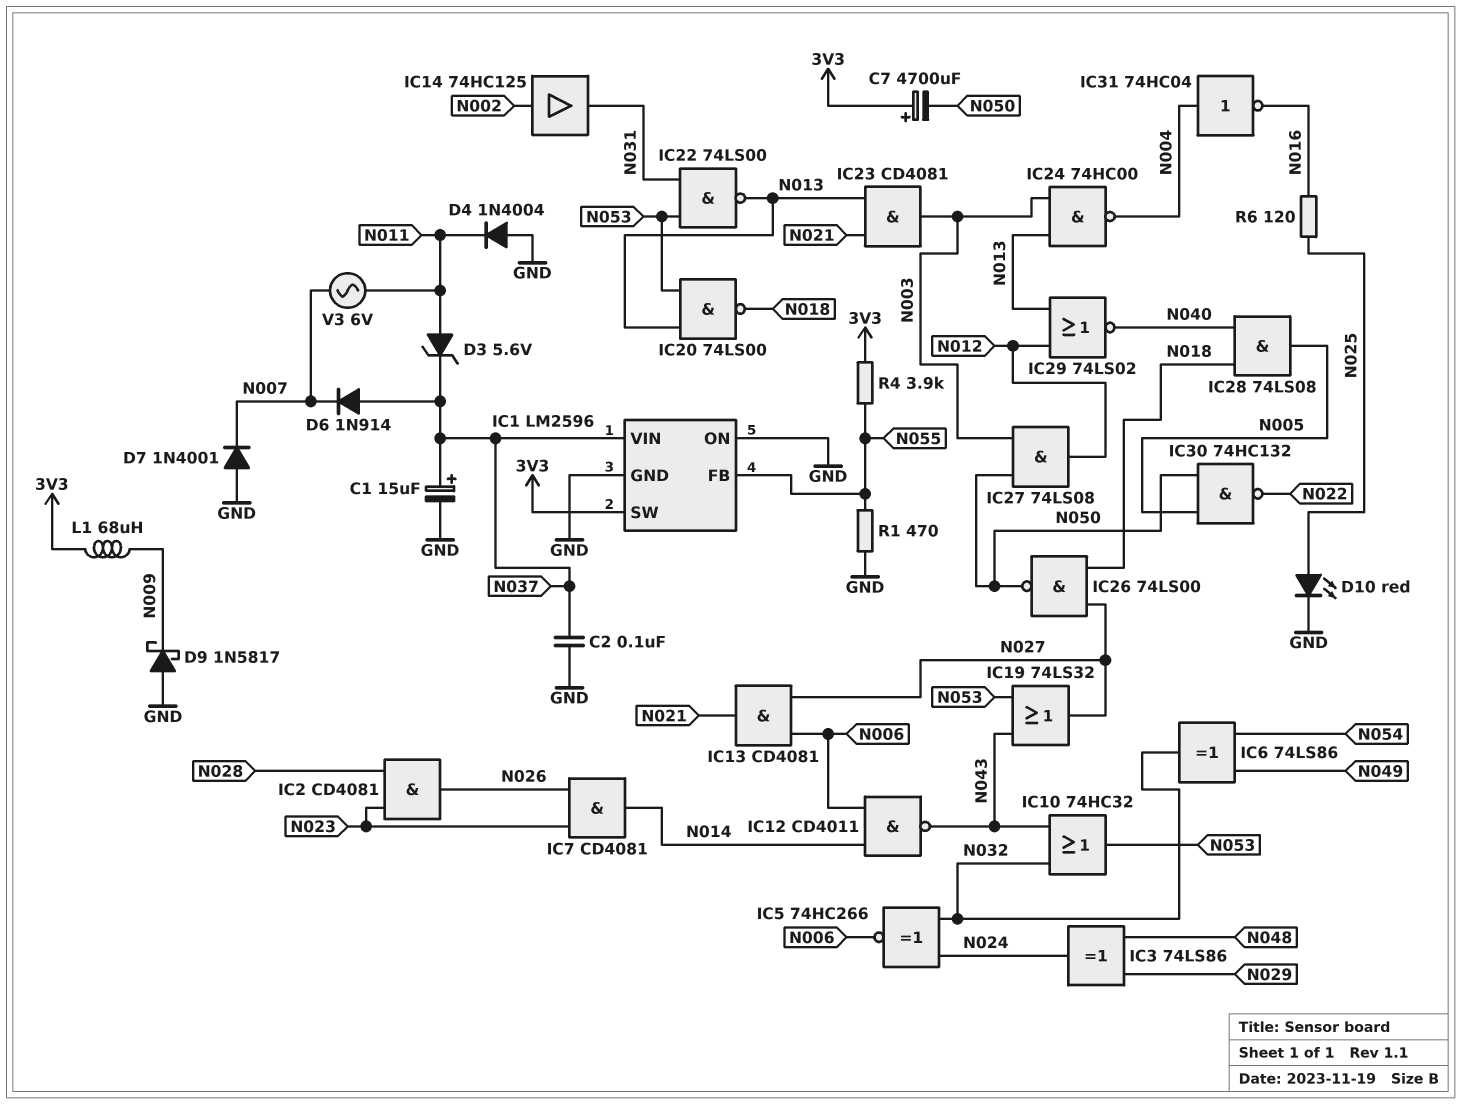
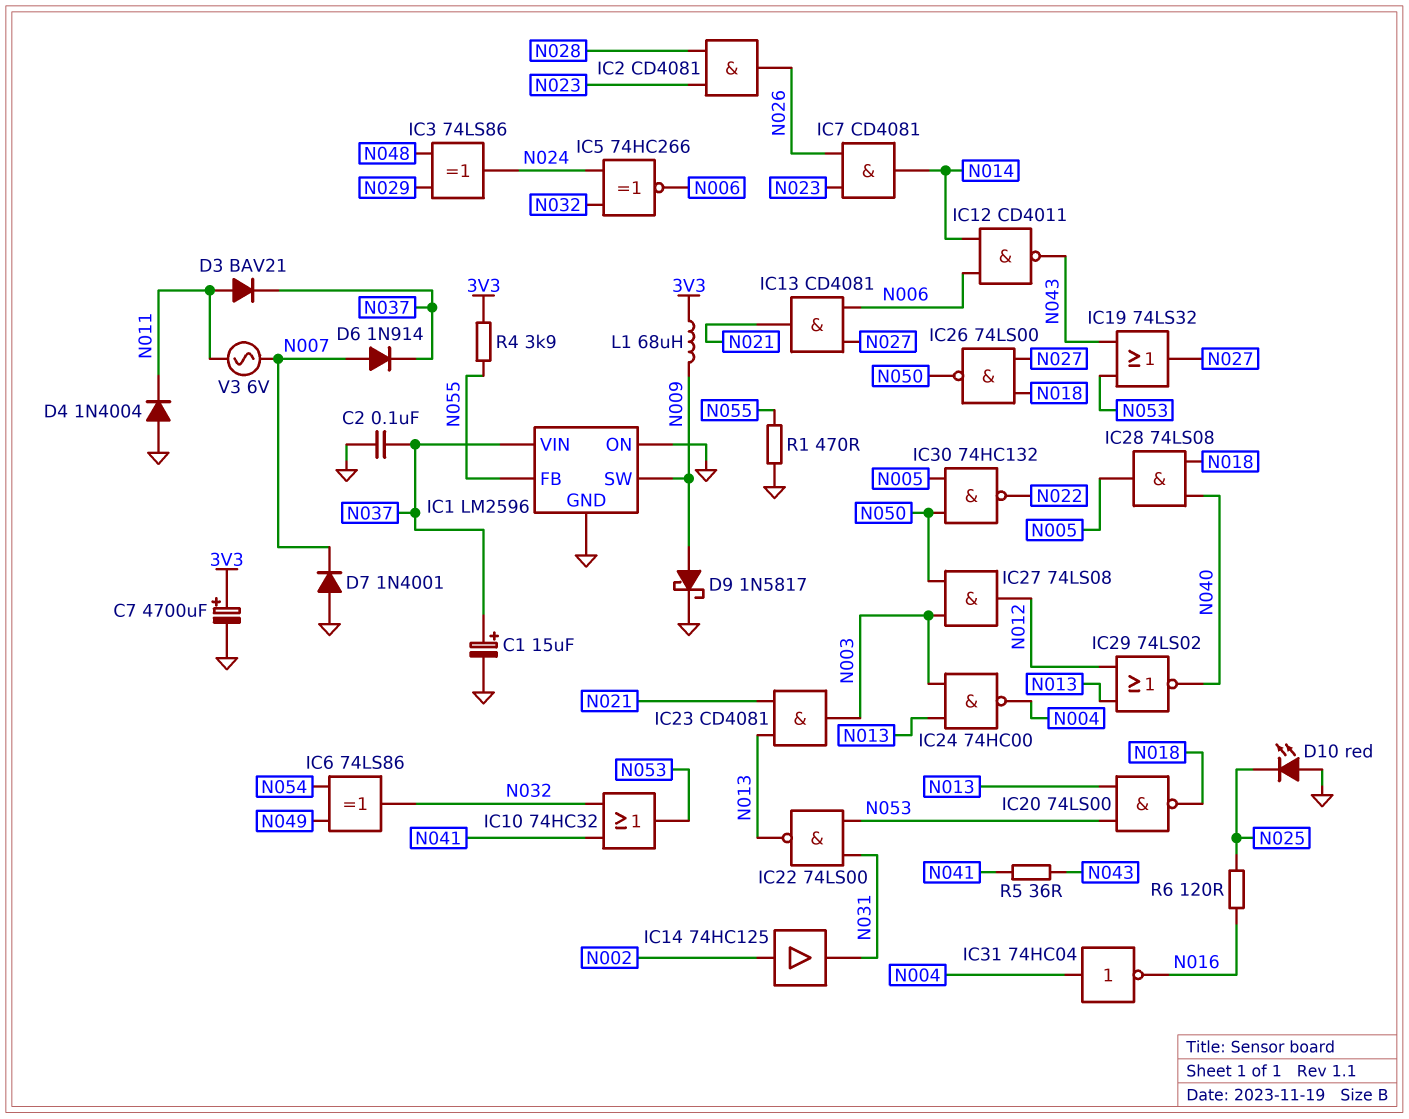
C7: 4700uF (plus 3V3, minus N050) -> 4700uF (plus 3V3, minus GND)
D3: zener 5.6V (A N011, K N037) -> diode BAV21 (A N011, K N037)
D6: diode 1N914 (A N037, K N007) -> diode 1N914 (A N007, K N037)
D9: schottky 1N5817 (A GND, K N009) -> schottky 1N5817 (A N009, K GND)
D10: LED red (A N025, K GND) -> LED red (A GND, K N025)
IC1 pin SW: 3V3 -> N009
IC10: OR 74HC32 (in N032, in N043, out N053) -> OR 74HC32 (in N032, in N041, out N053)
R5: none -> 36 (N041, N043)

